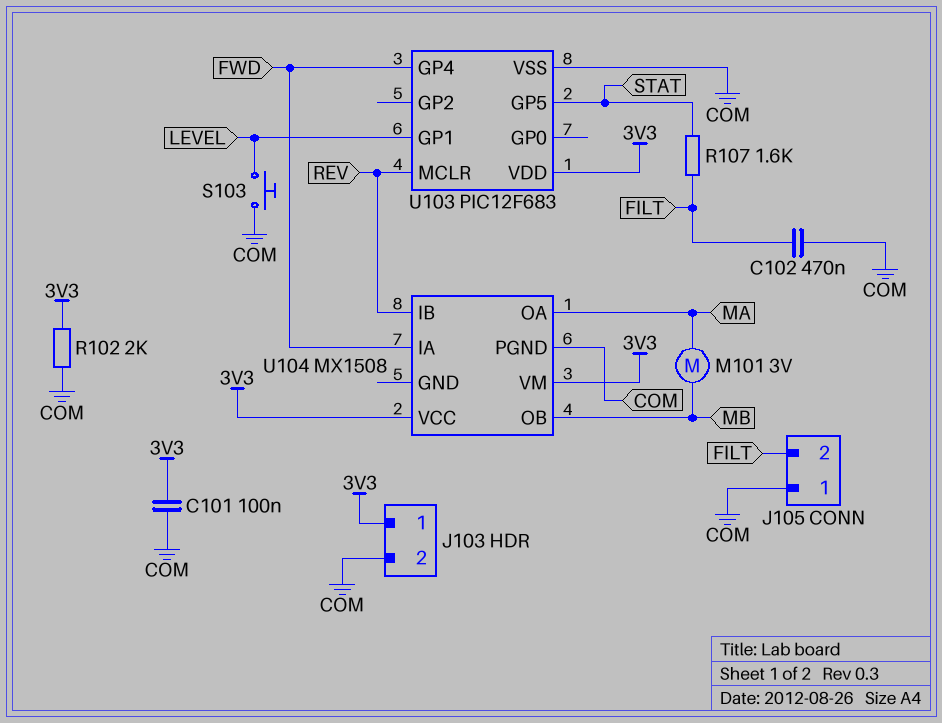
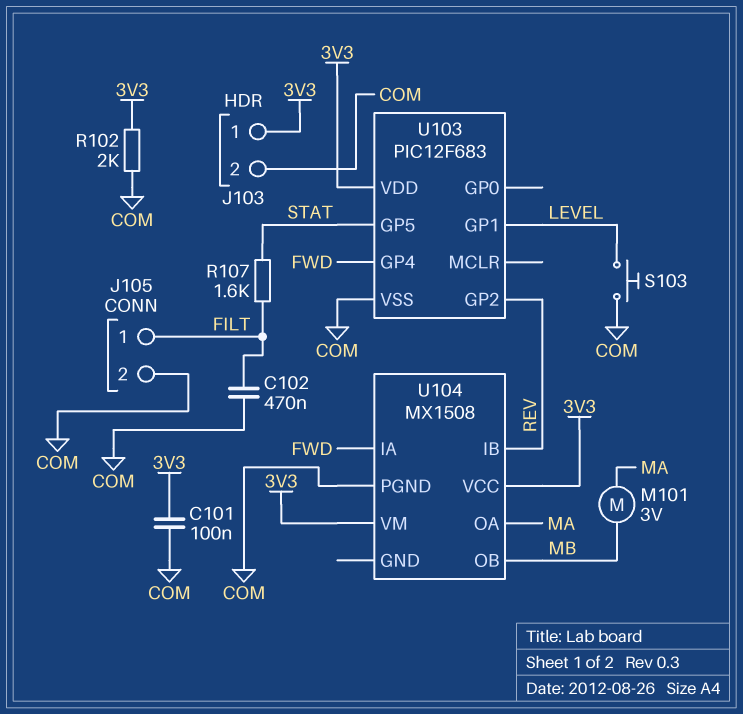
J105 pin 1: COM -> FILT
J105 pin 2: FILT -> COM
U103 pin GP2: none -> REV
U103 pin MCLR: REV -> none

